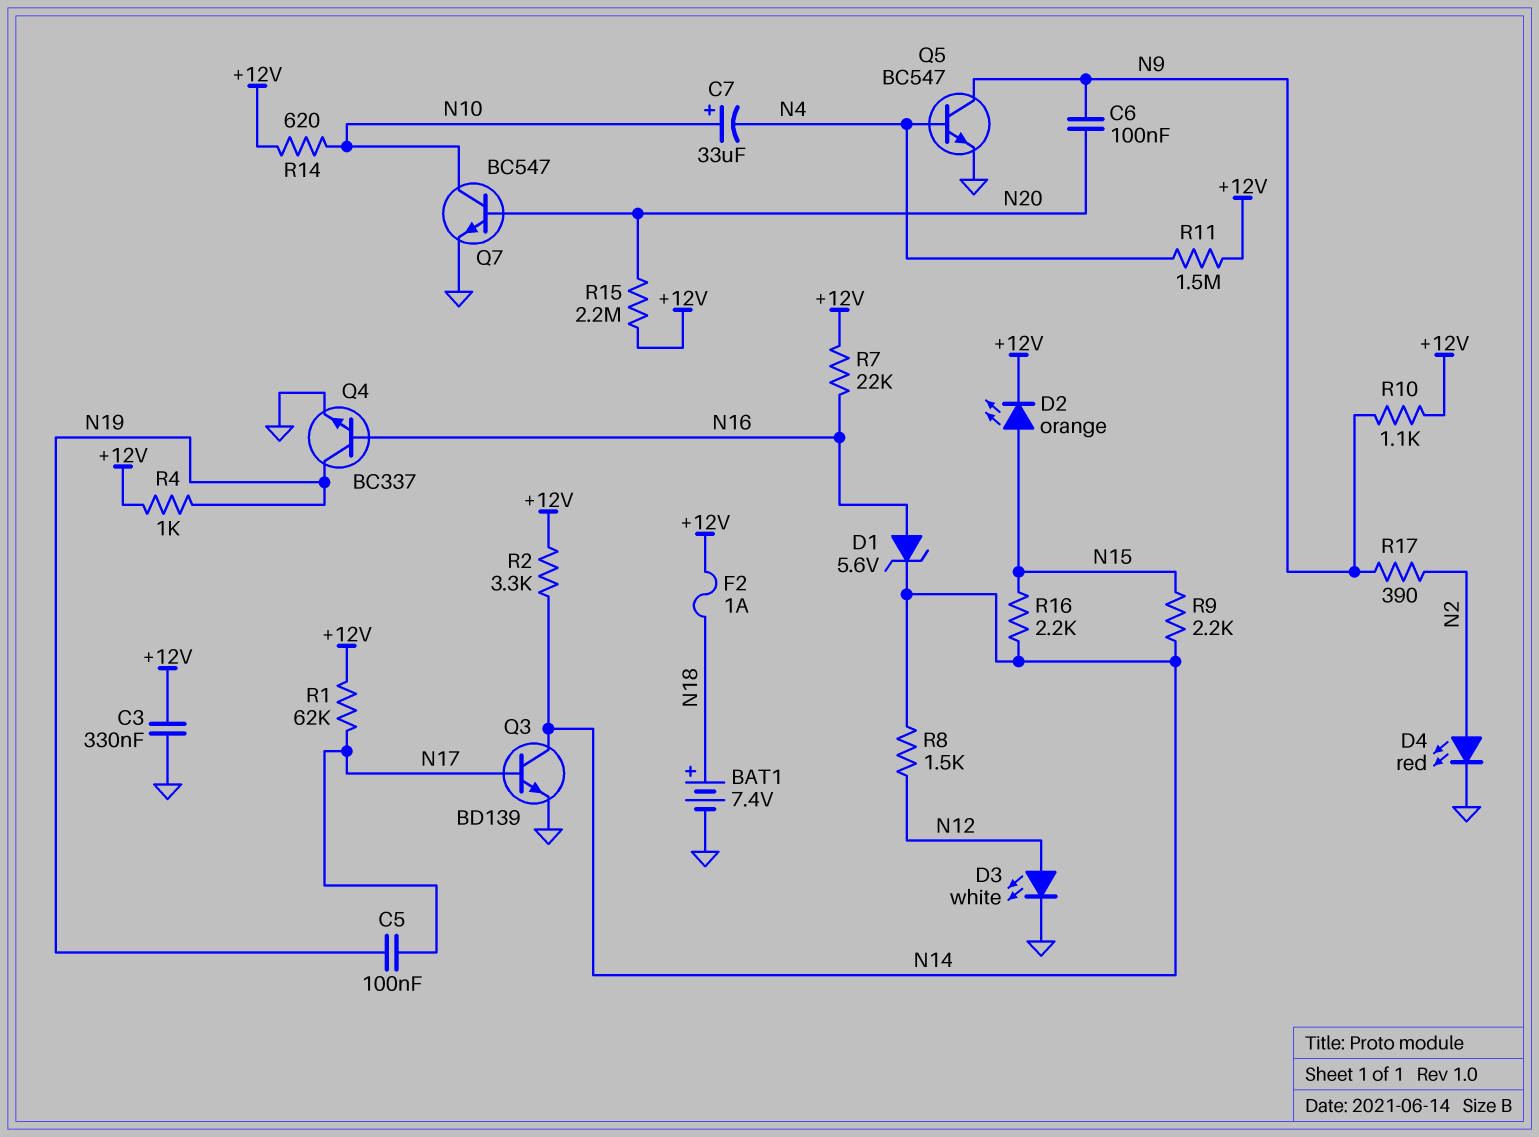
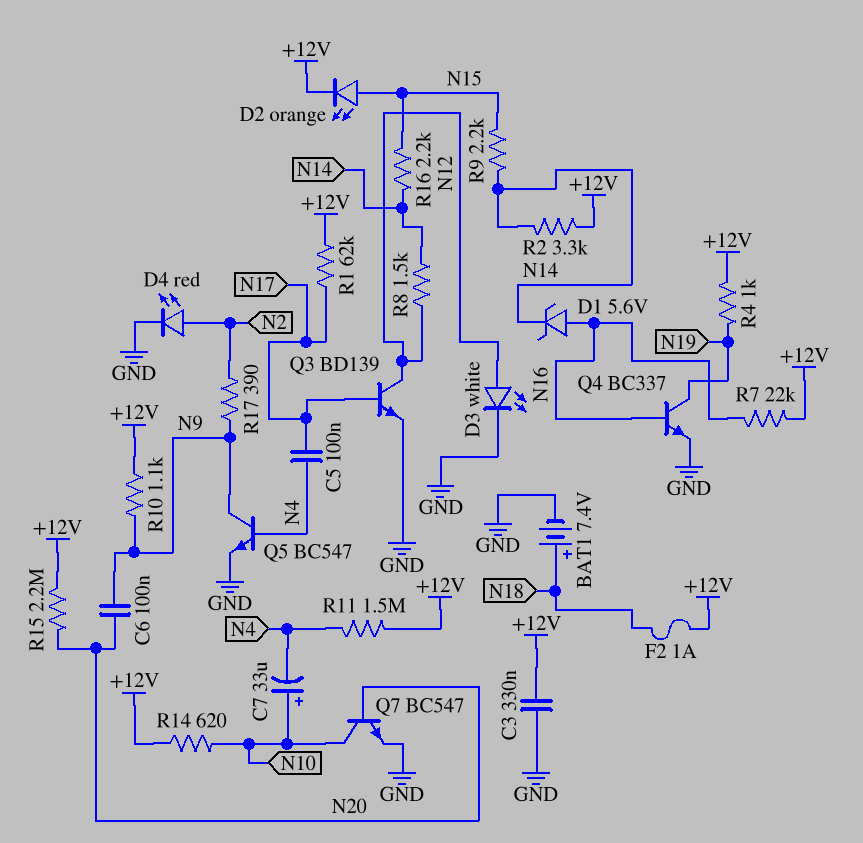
C5: 100nF (N17, N19) -> 100nF (N4, N17)
Q3: NPN BD139 (B N17, C N14, E GND) -> NPN BD139 (B N17, C N12, E GND)

